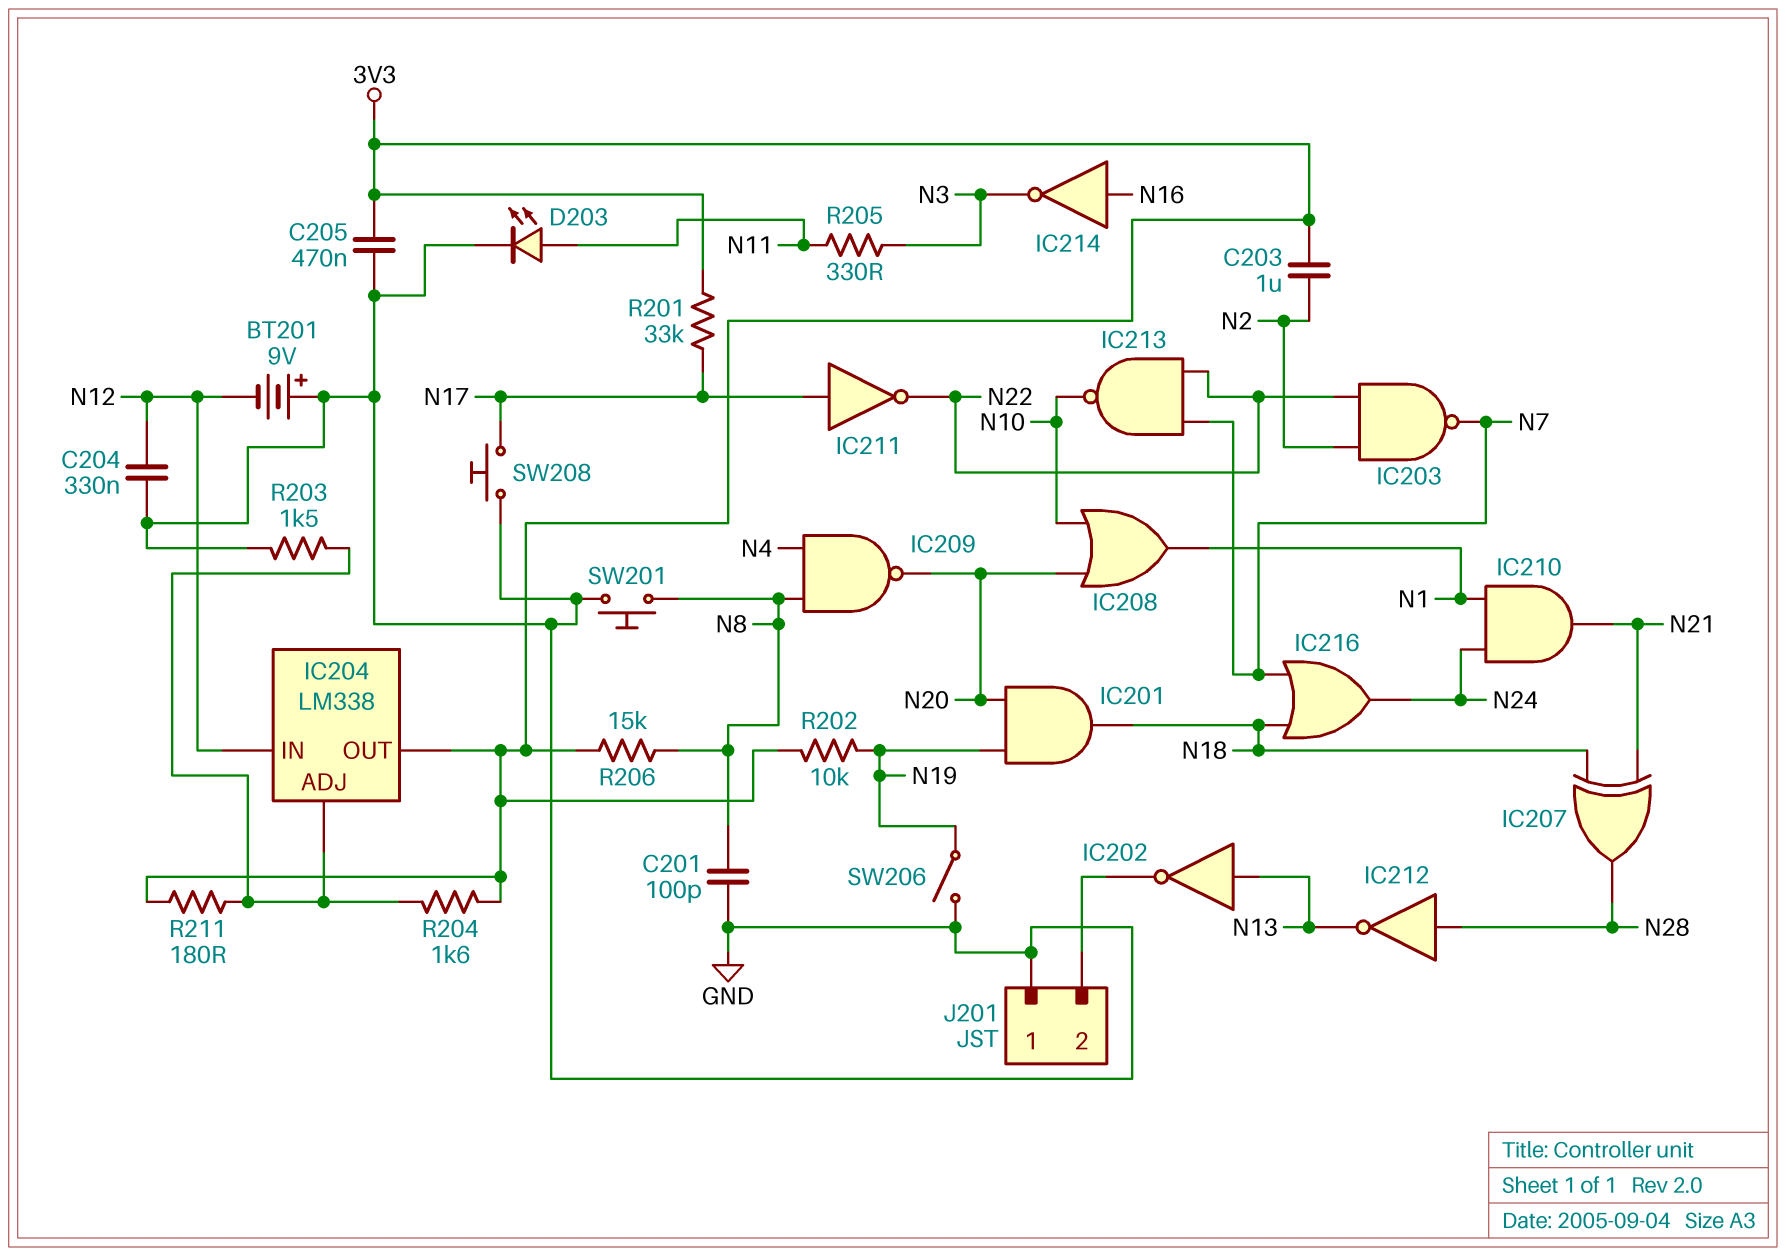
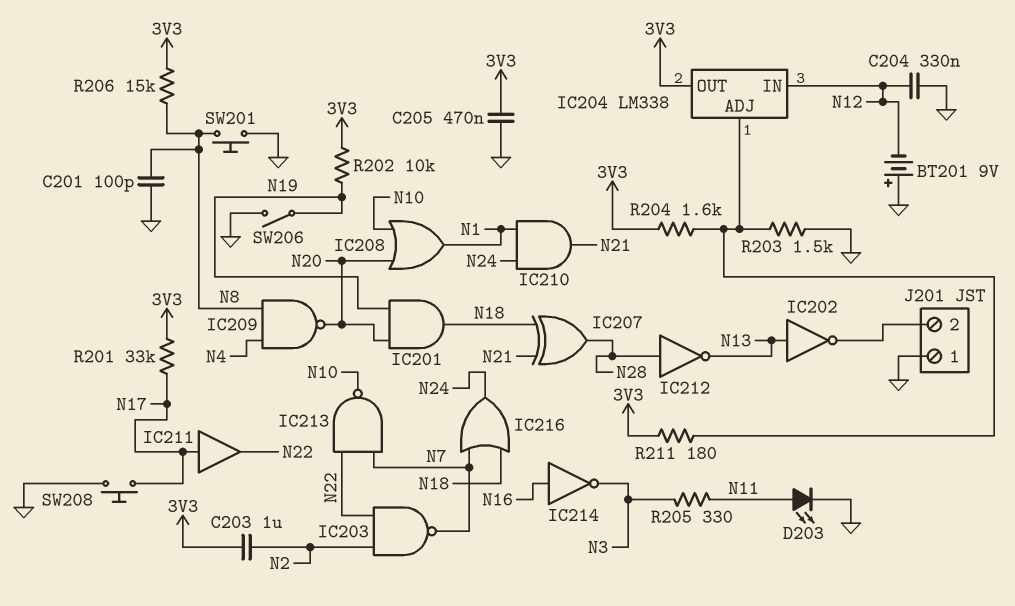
IC211: NOT (in N17, out N22) -> buffer (in N17, out N22)

